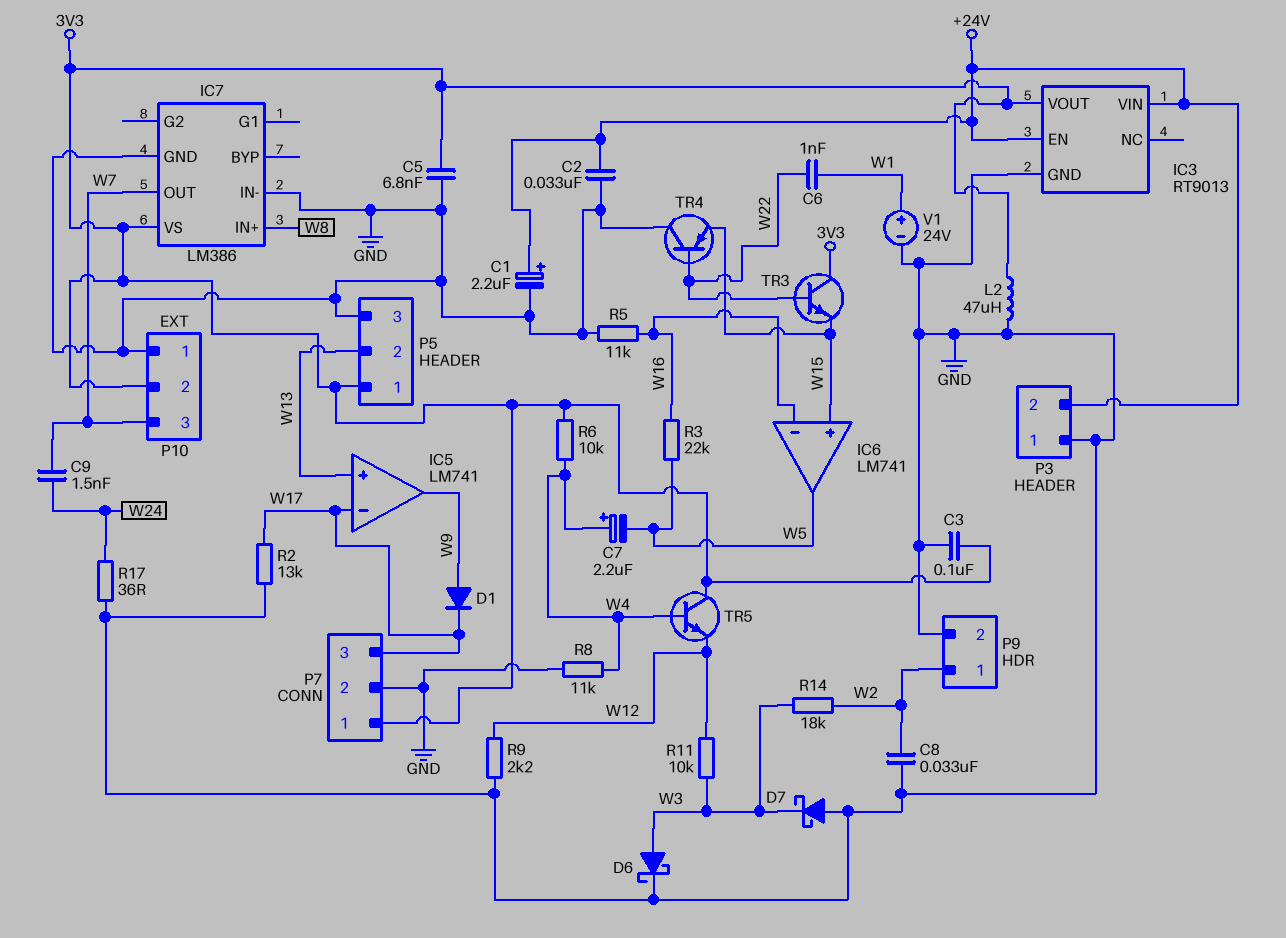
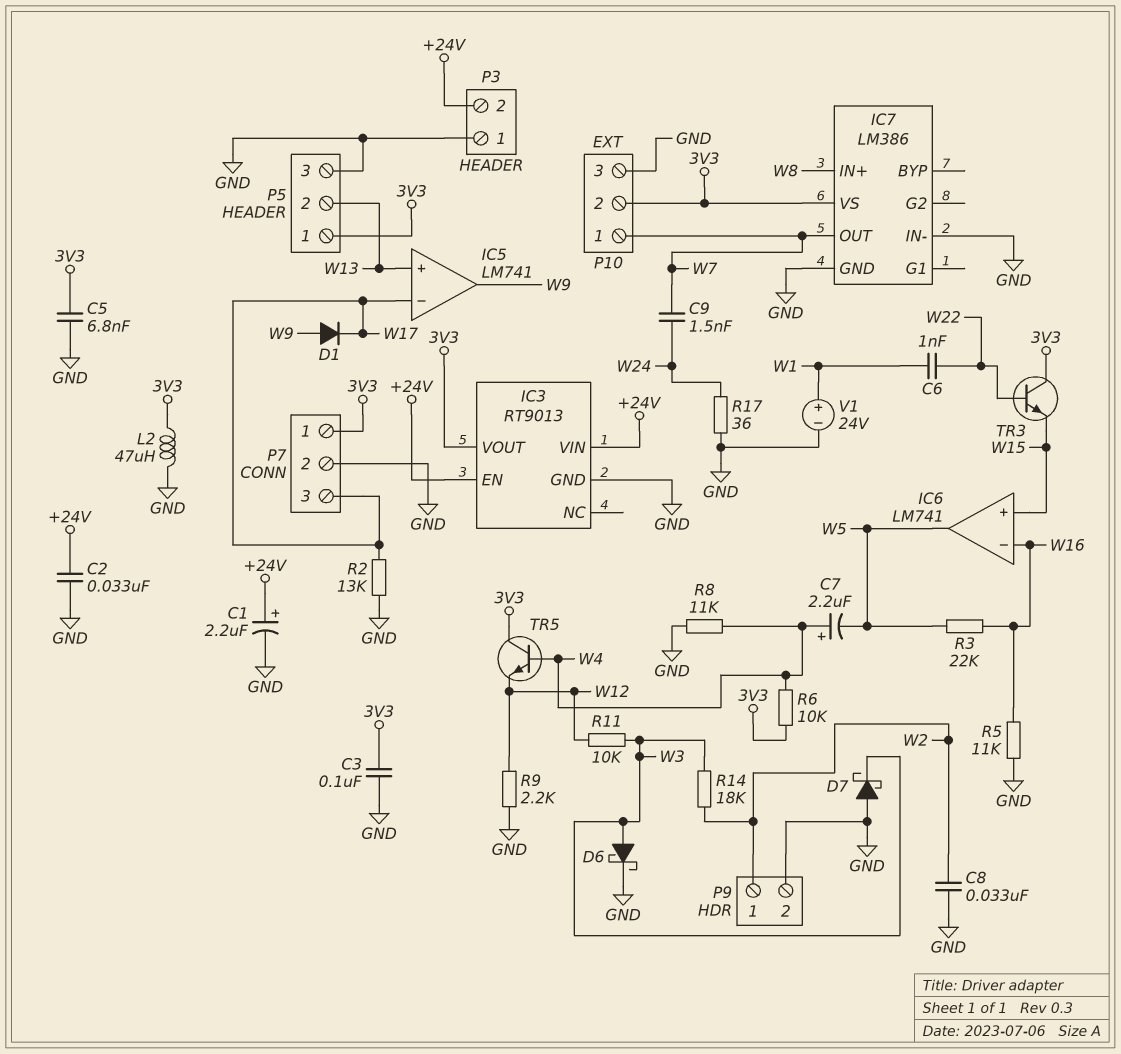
P10 pin 1: GND -> W7
P10 pin 3: W7 -> GND
TR4: PNP (B W22, C GND, E W15) -> none

